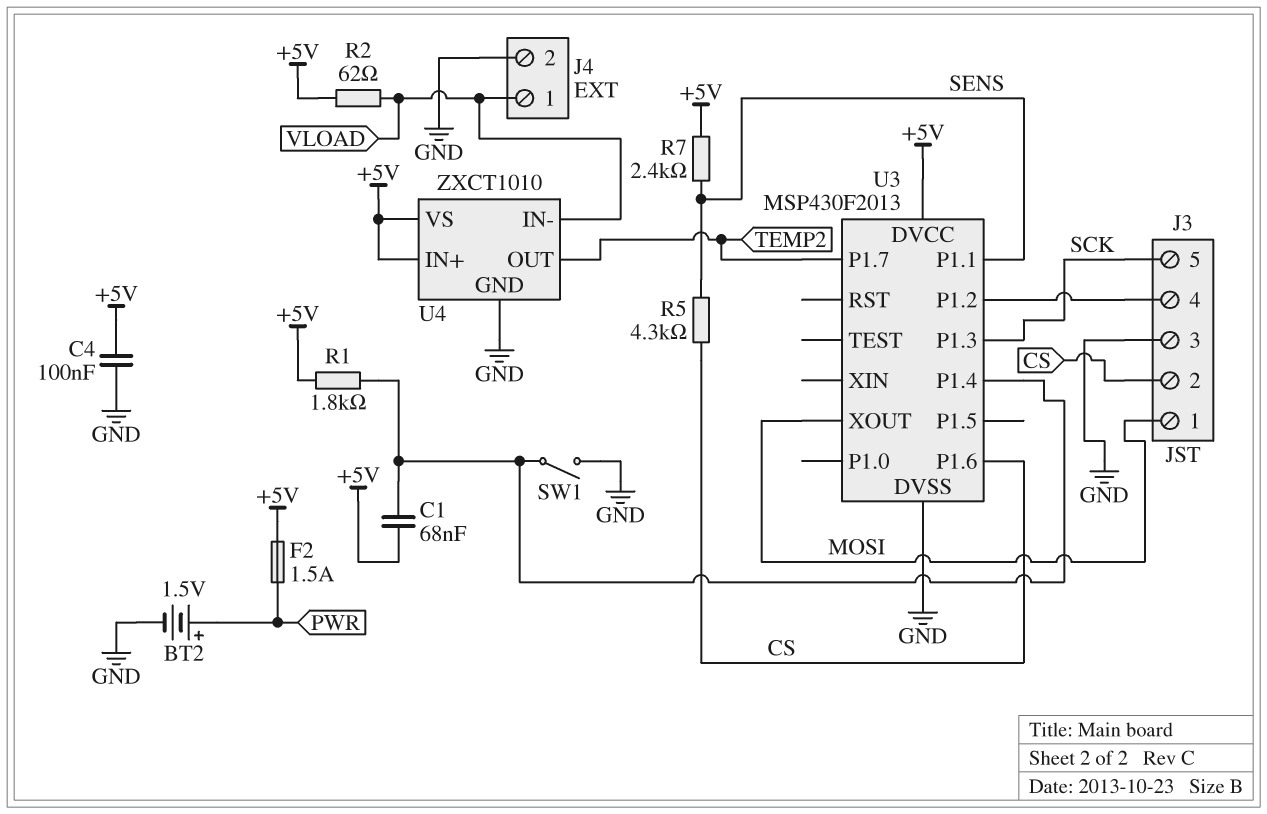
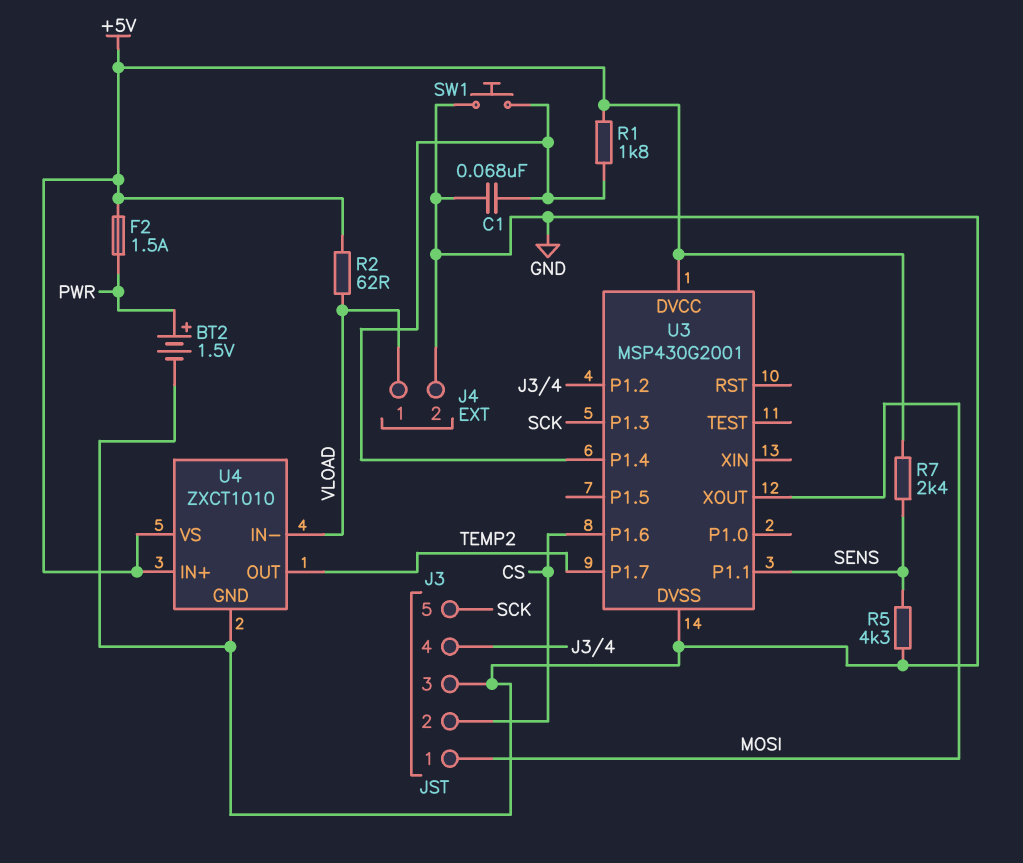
C1: 68nF (+5V, U3/P1.4) -> 68nF (GND, U3/P1.4)
C4: 100nF (+5V, GND) -> none
R5: 4.3k (CS, SENS) -> 4.3k (GND, SENS)
SW1: switch (GND, U3/P1.4) -> button (GND, U3/P1.4)
U3: MSP430F2013 -> MSP430G2001

